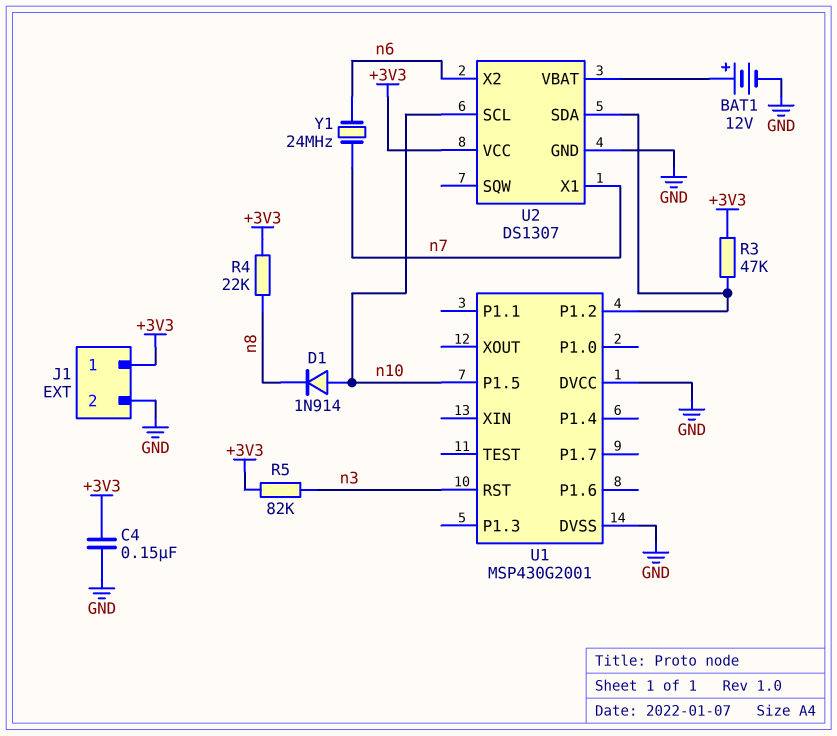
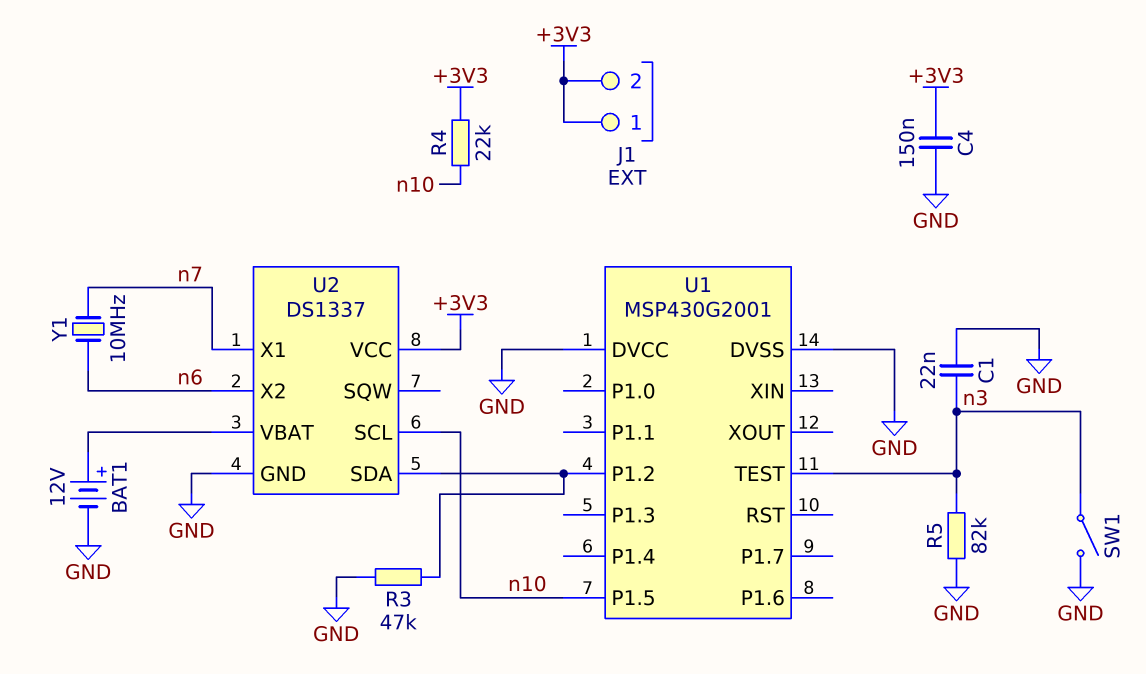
C1: none -> 22nF (GND, n3)
D1: diode 1N914 (A n10, K n8) -> none
J1 pin 2: GND -> +3V3
R3: 47k (+3V3, U1/P1.2) -> 47k (GND, U1/P1.2)
R4: 22k (+3V3, n8) -> 22k (+3V3, n10)
R5: 82k (+3V3, n3) -> 82k (GND, n3)
SW1: none -> switch (GND, n3)
U1 pin RST: n3 -> none
U1 pin TEST: none -> n3
U2: DS1307 -> DS1337
Y1: 24MHz (n6, n7) -> 10MHz (n6, n7)

